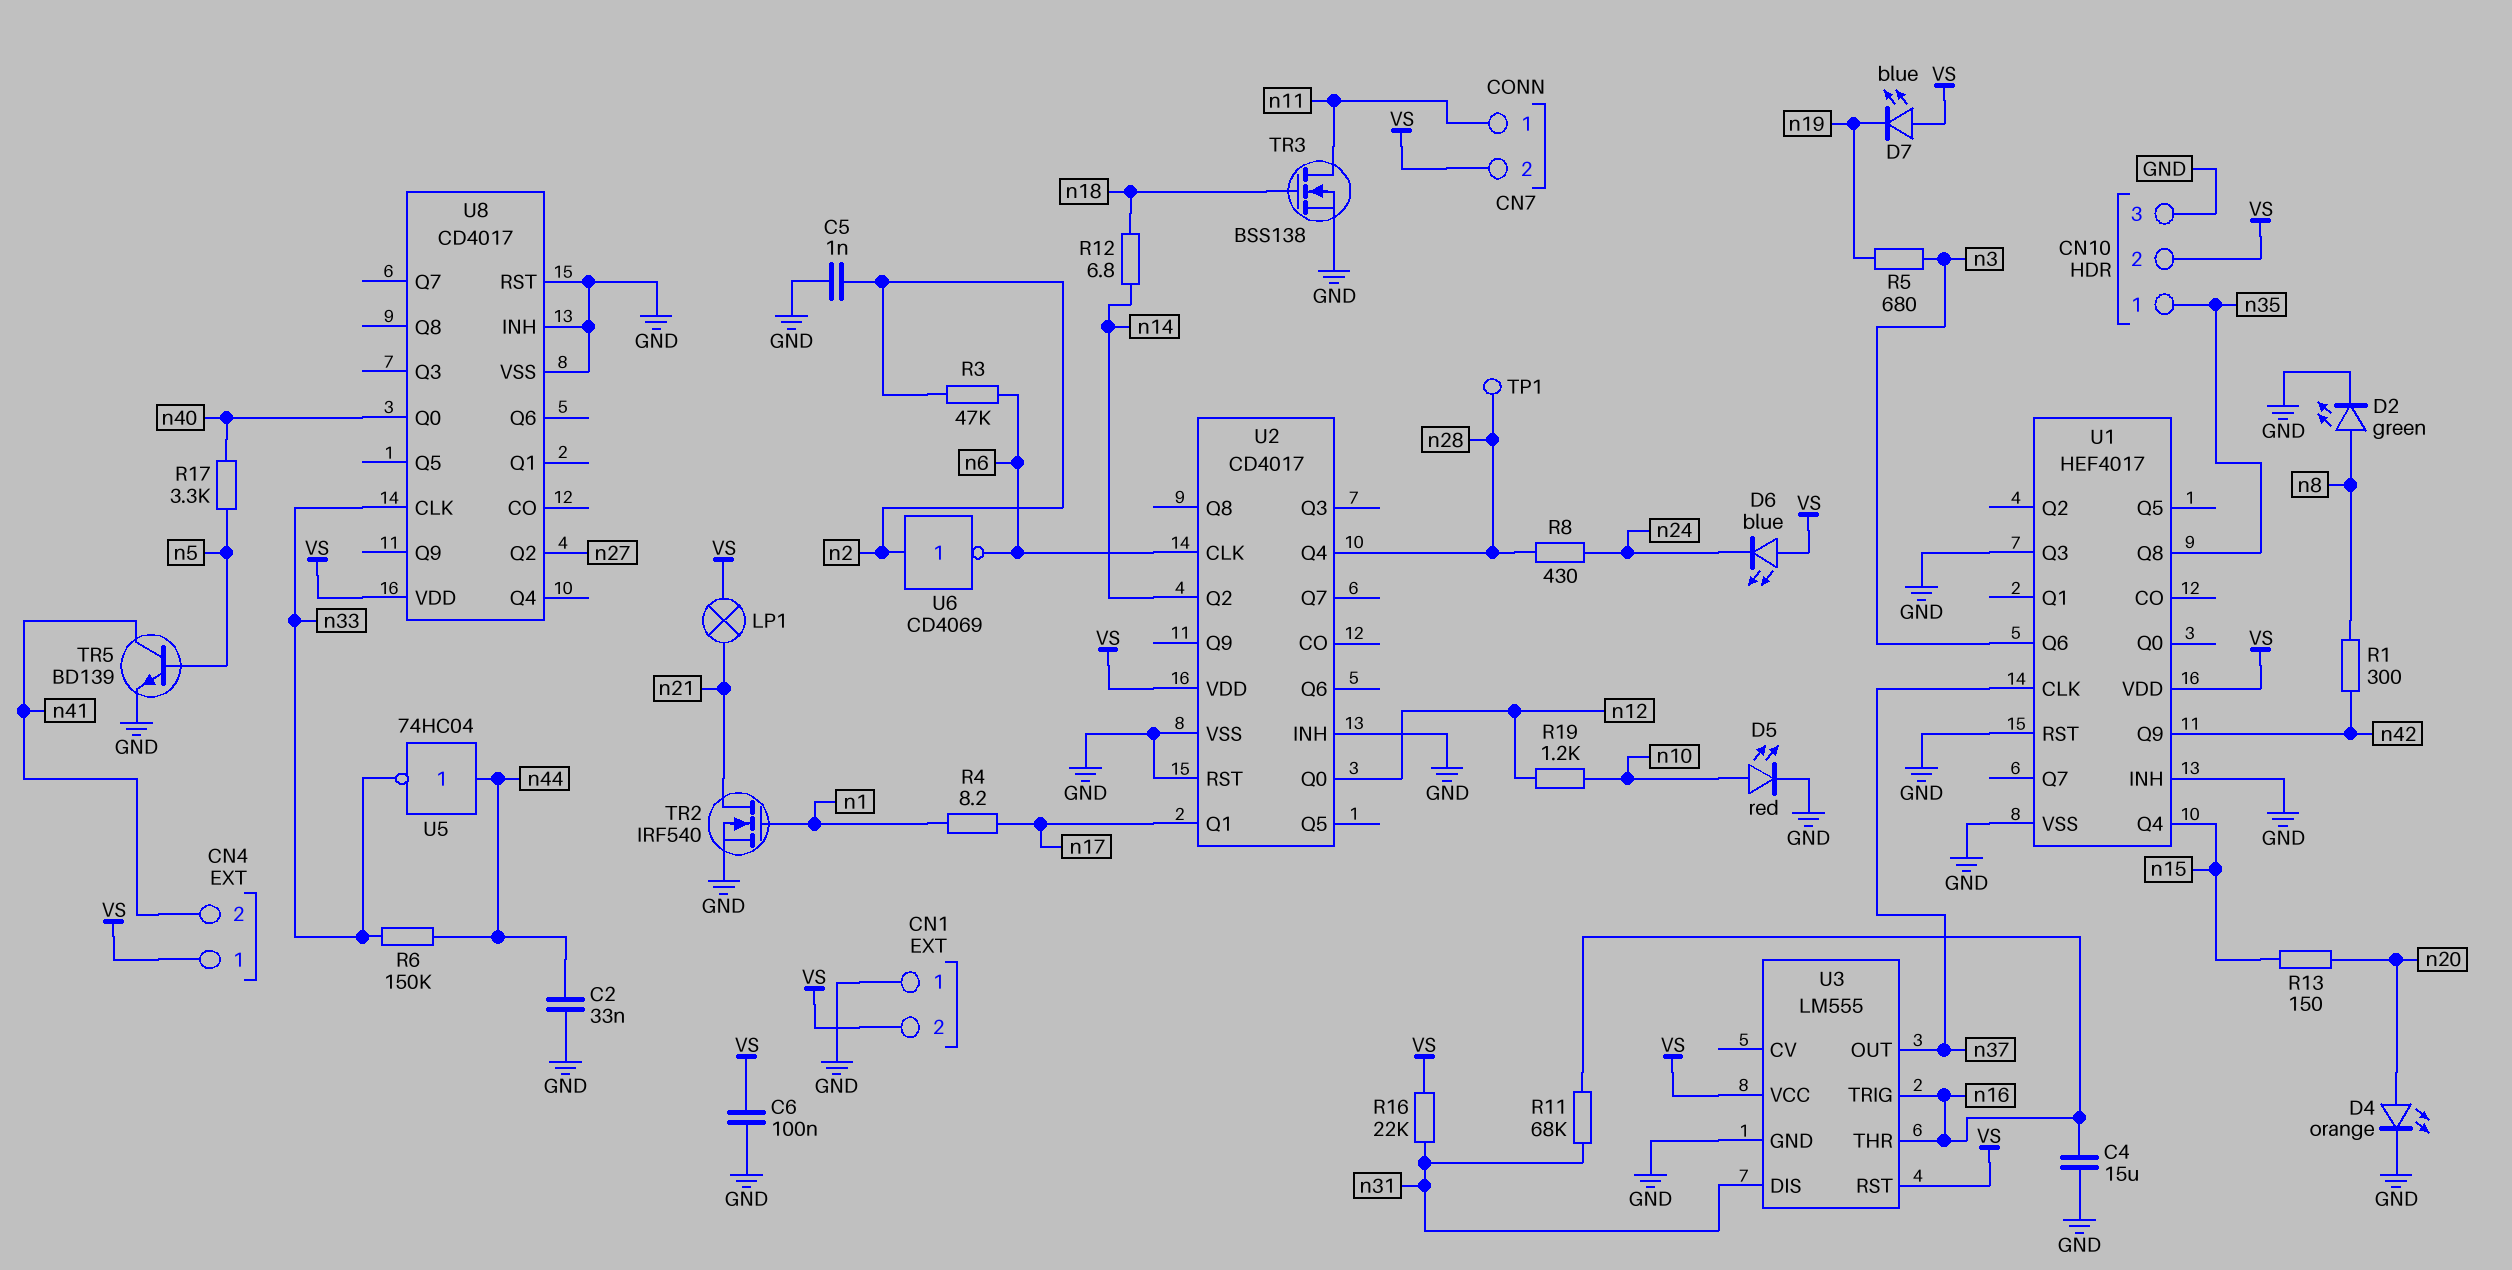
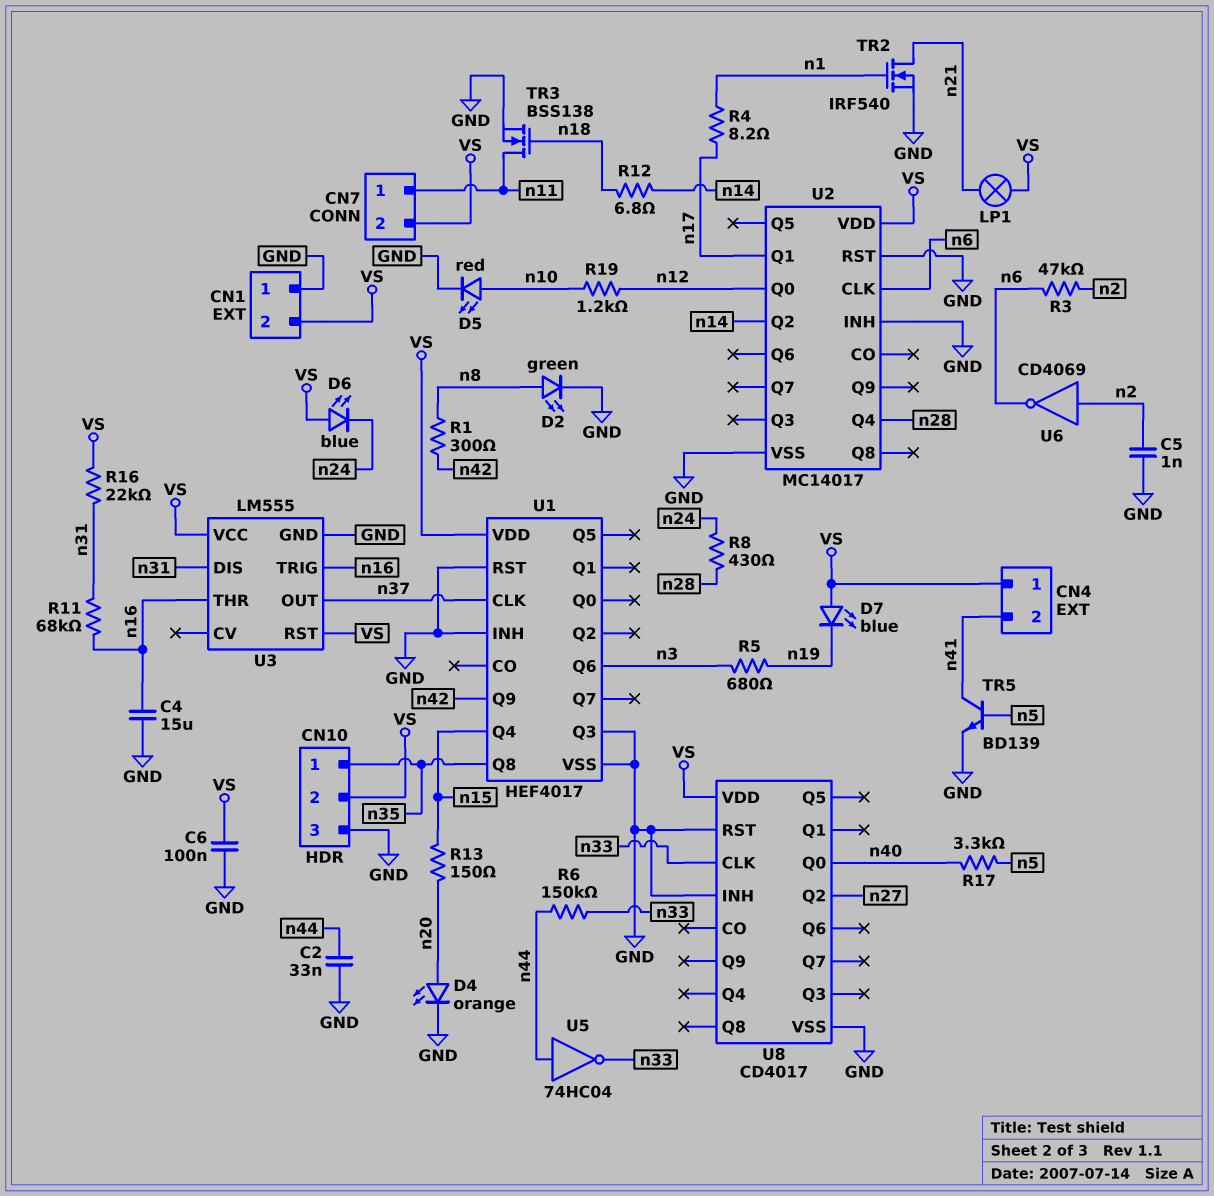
TP1: test point (n28) -> none
U2: CD4017 -> MC14017

